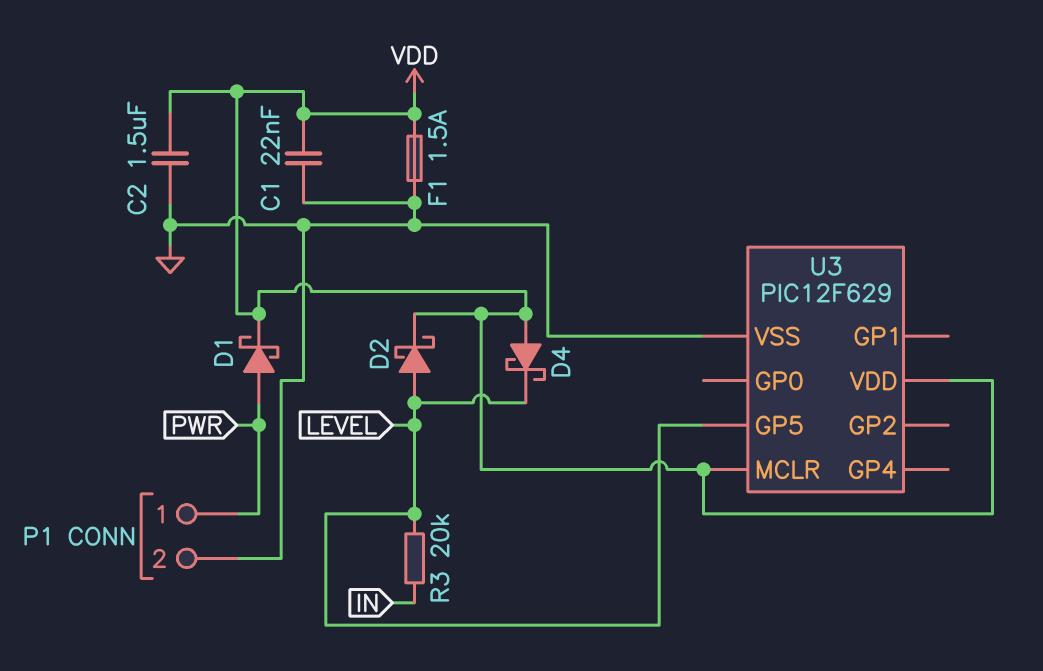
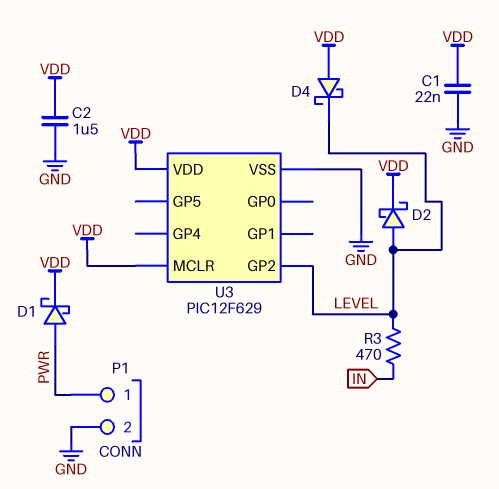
F1: 1.5A (GND, VDD) -> none
R3: 20k (IN, LEVEL) -> 470 (IN, LEVEL)
U3 pin GP2: none -> LEVEL
U3 pin GP5: LEVEL -> none

